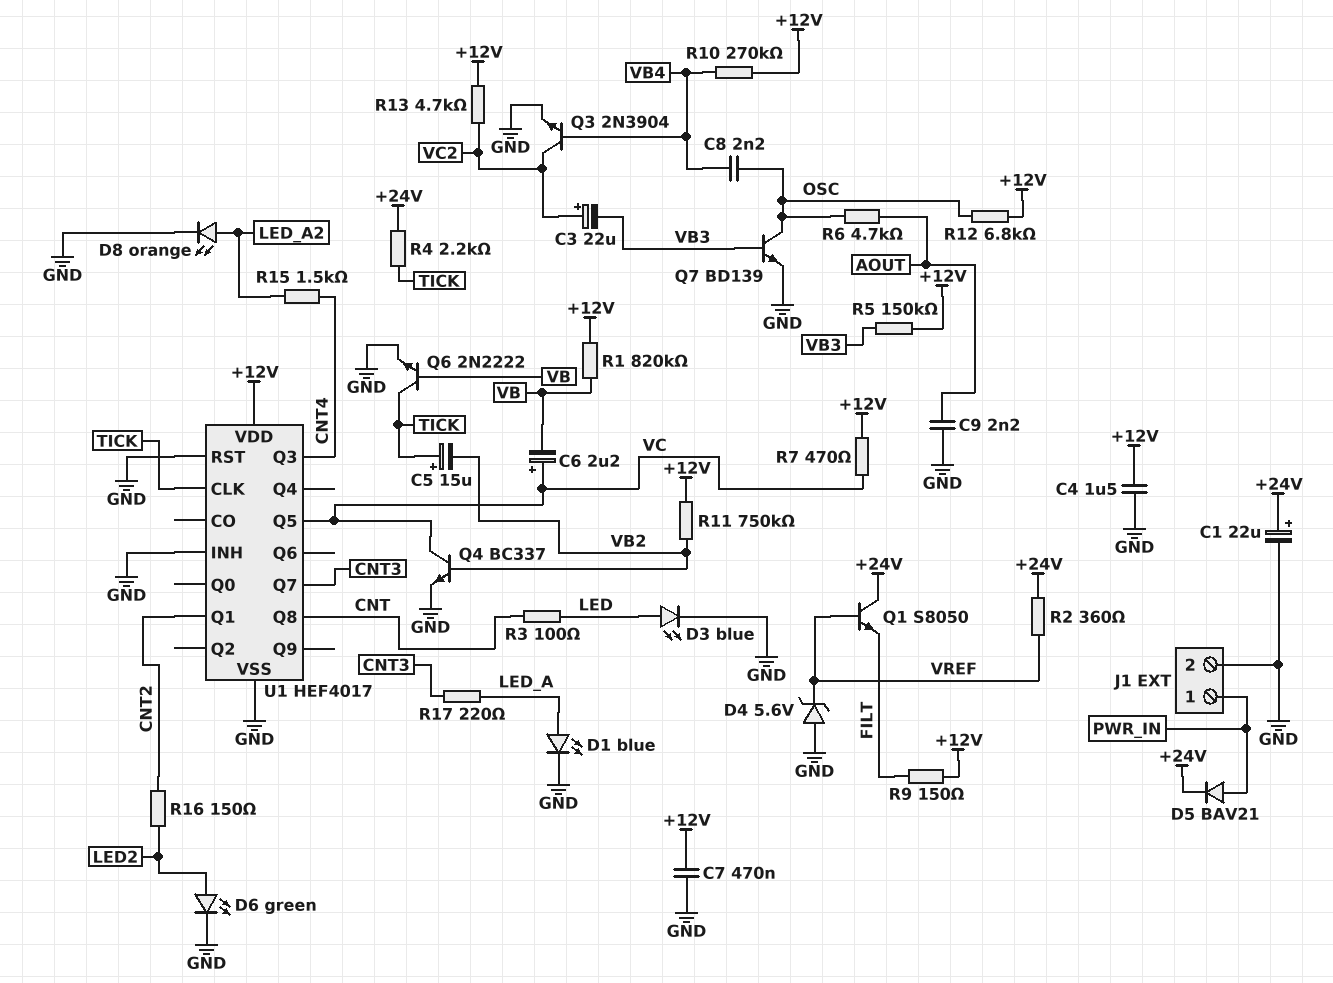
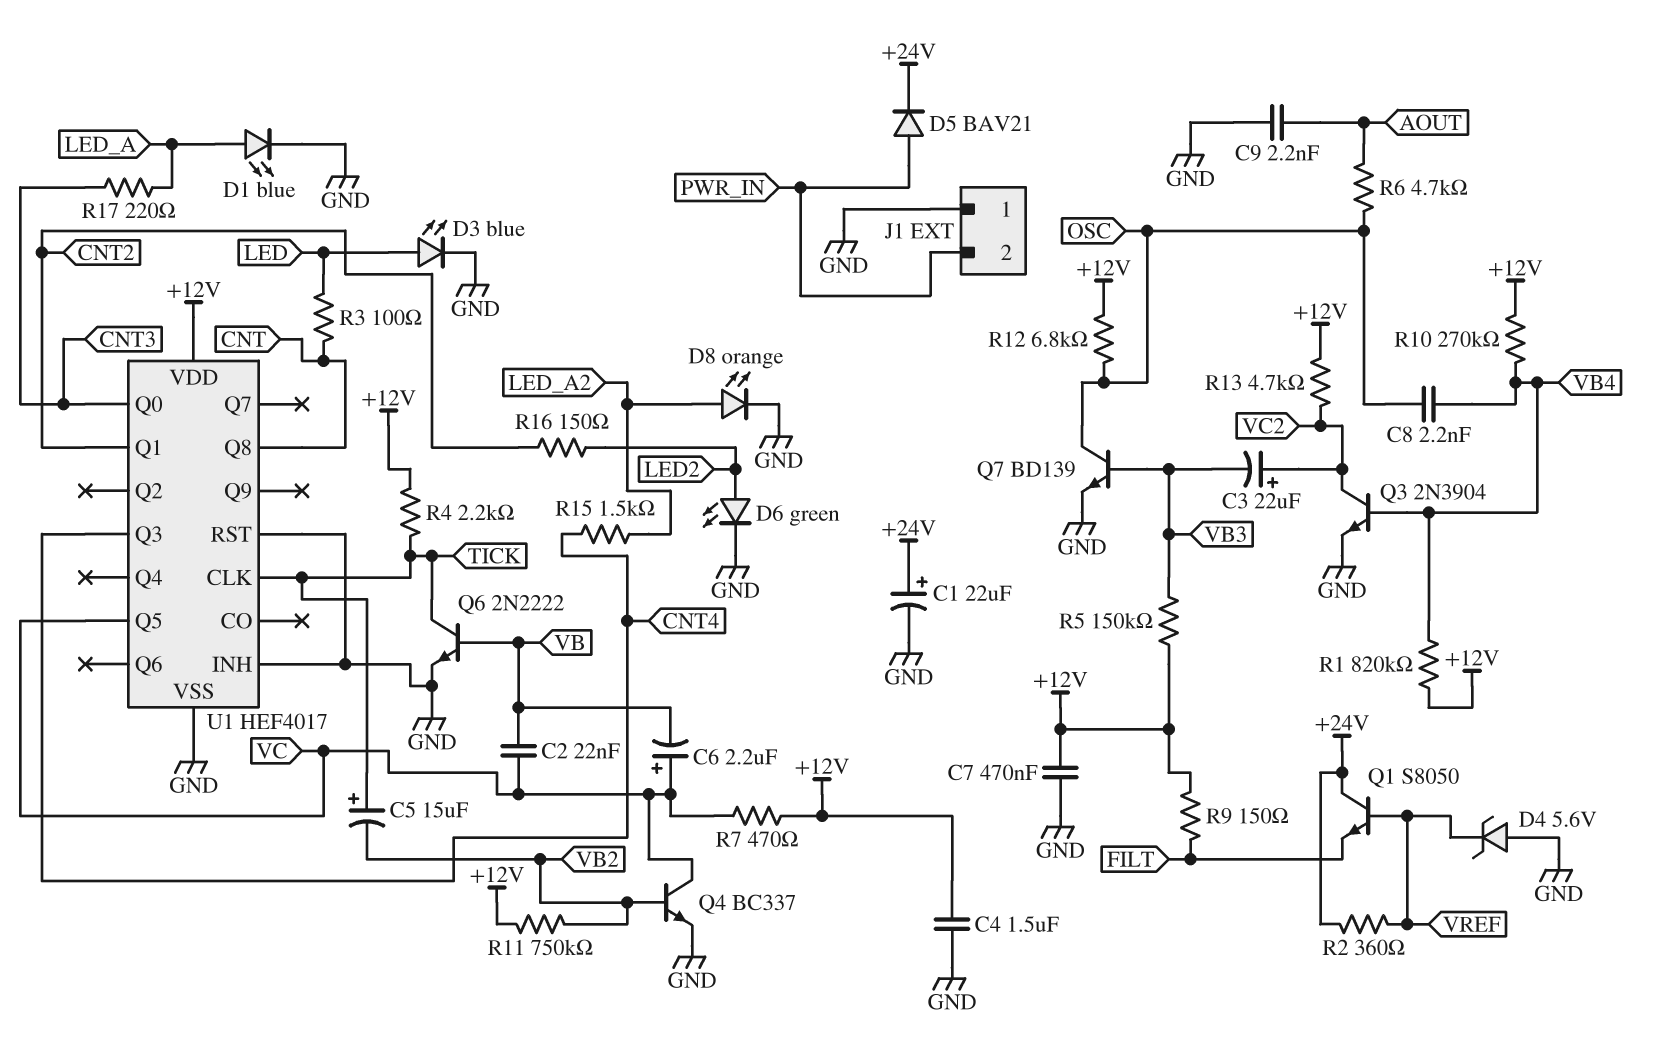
C2: none -> 22nF (VB, VC)
J1 pin 1: PWR_IN -> GND
J1 pin 2: GND -> PWR_IN
R1: 820k (+12V, VB) -> 820k (+12V, VB4)
R4: 2.2k (+24V, TICK) -> 2.2k (+12V, TICK)
U1 pin Q0: none -> CNT3
U1 pin Q7: CNT3 -> none

